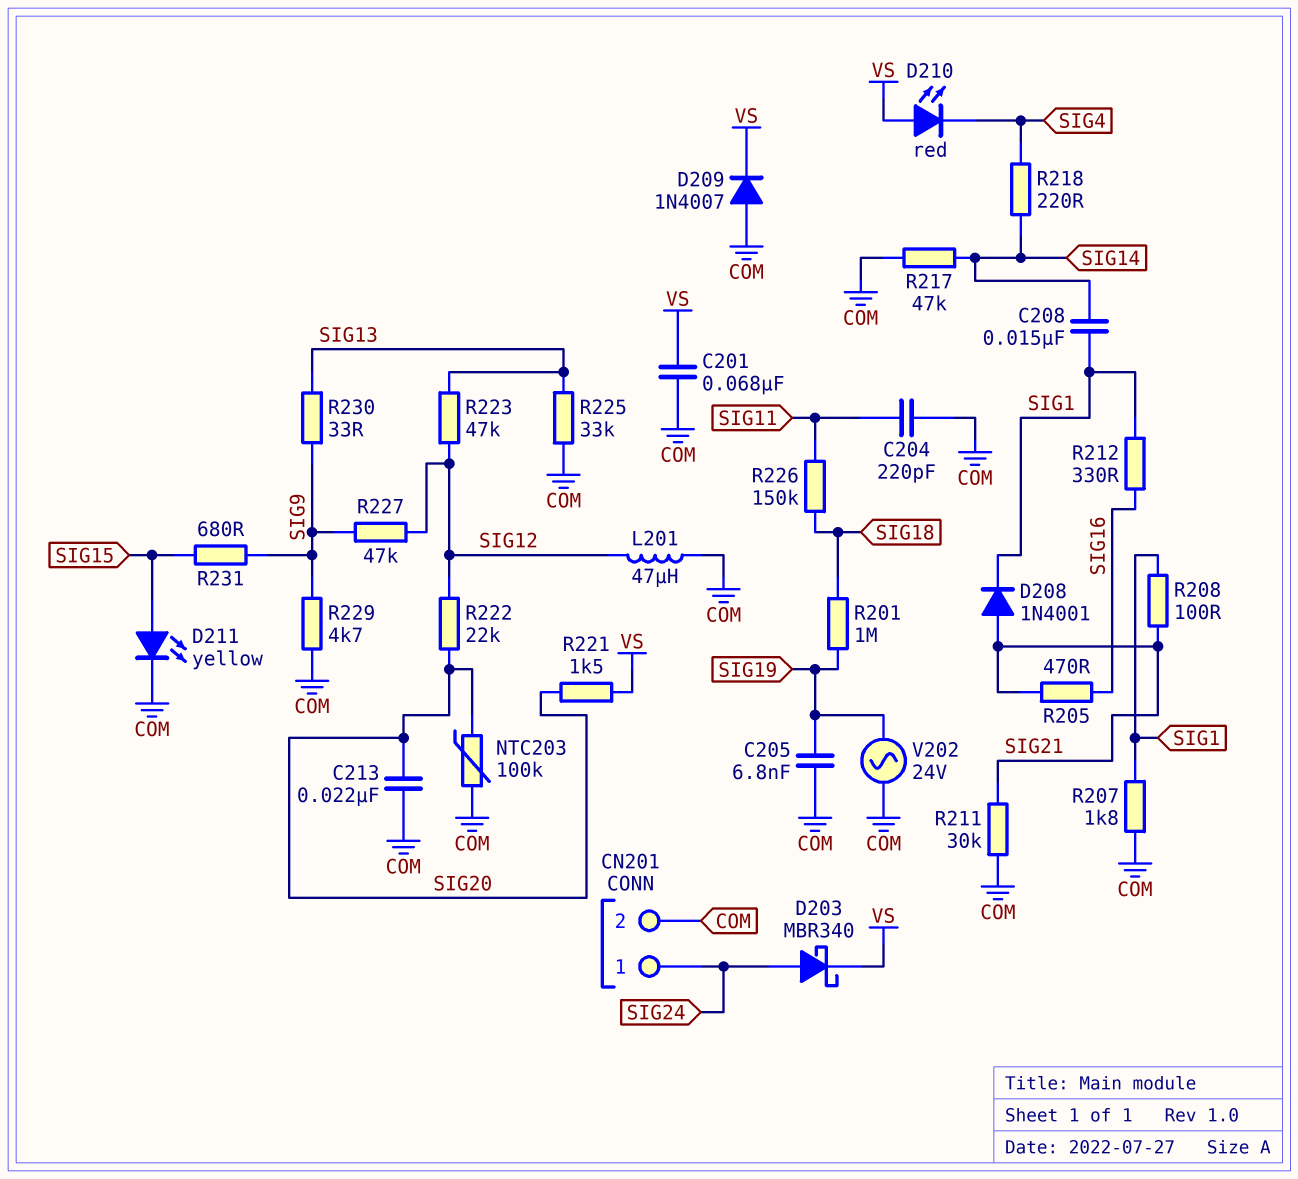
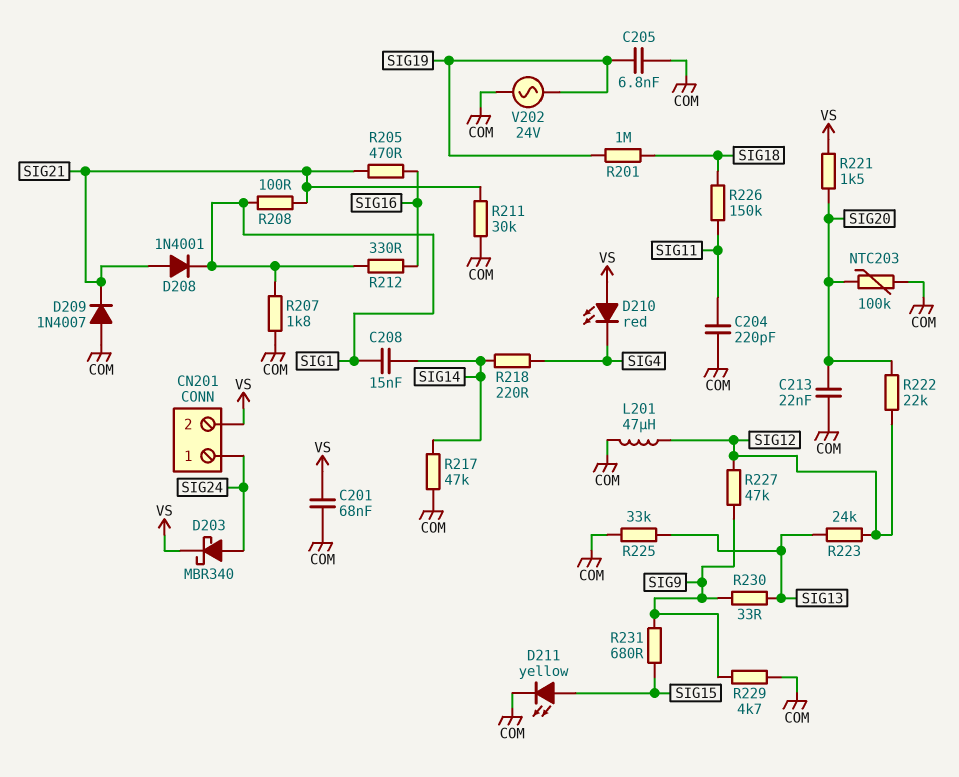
CN201 pin 2: COM -> VS
D209: diode 1N4007 (A COM, K VS) -> diode 1N4007 (A COM, K SIG21)
R223: 47k (SIG12, SIG13) -> 24k (SIG12, SIG13)

